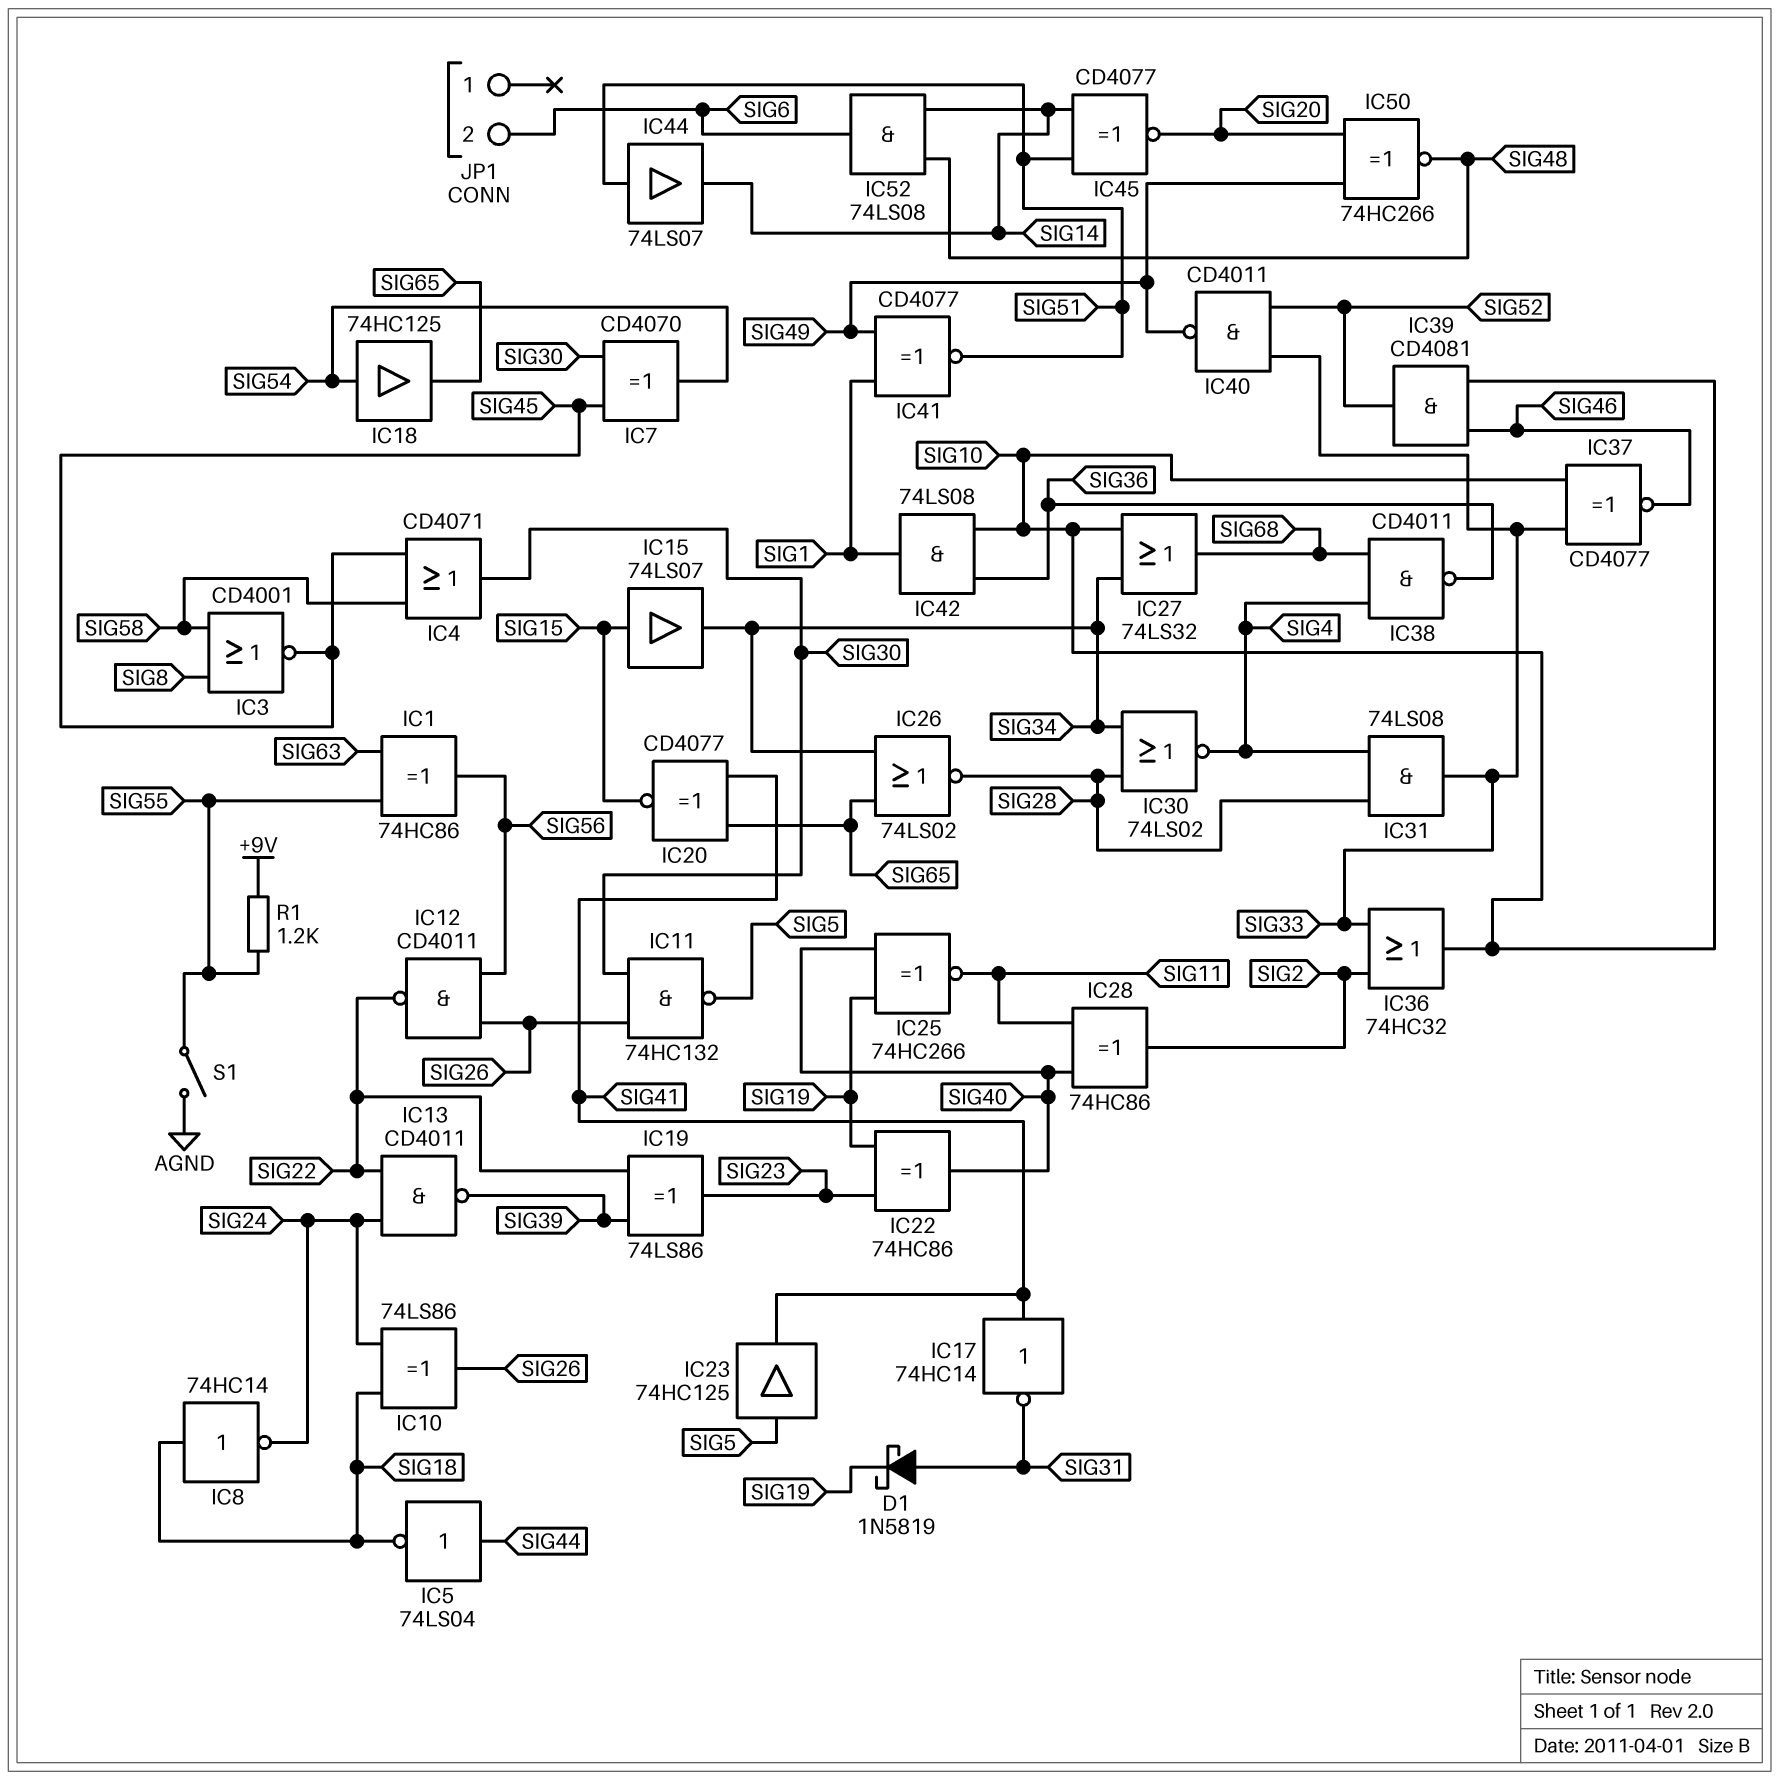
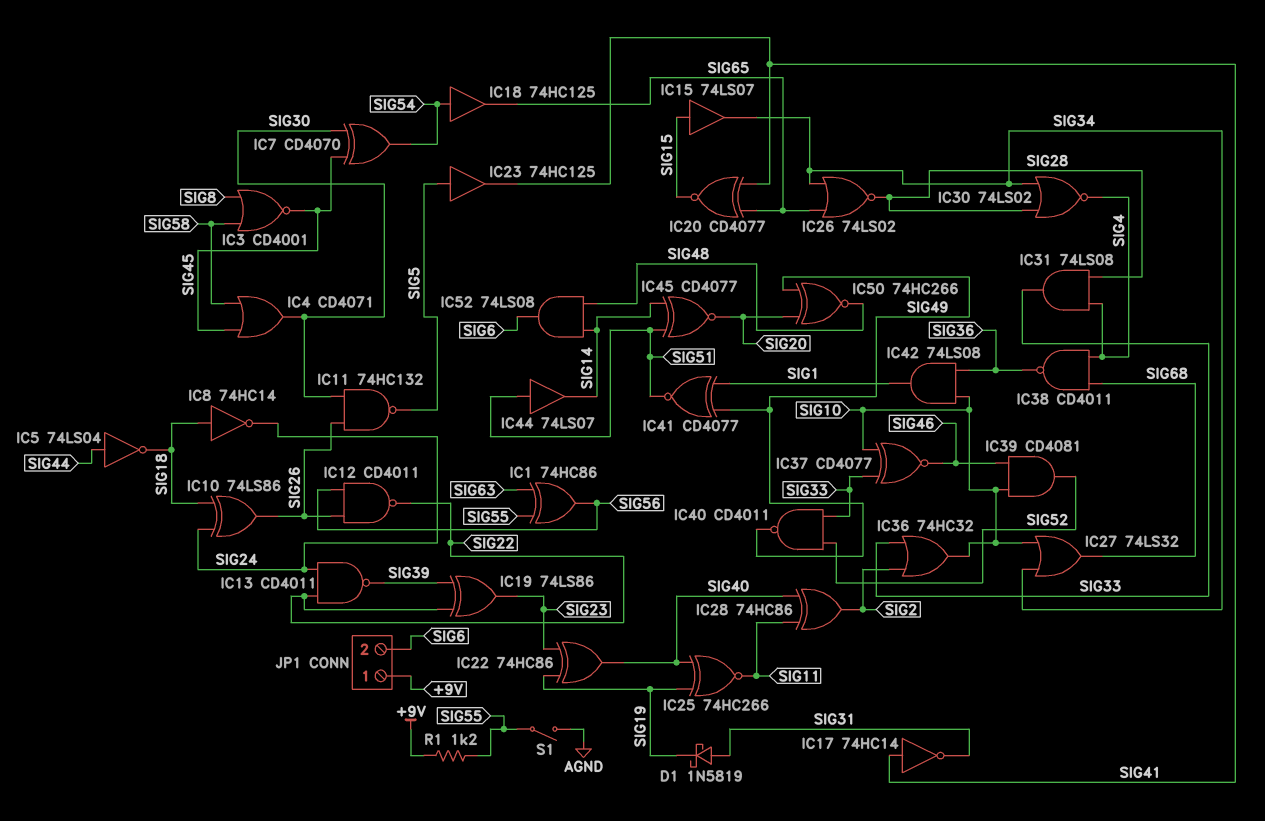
JP1 pin 1: none -> +9V

